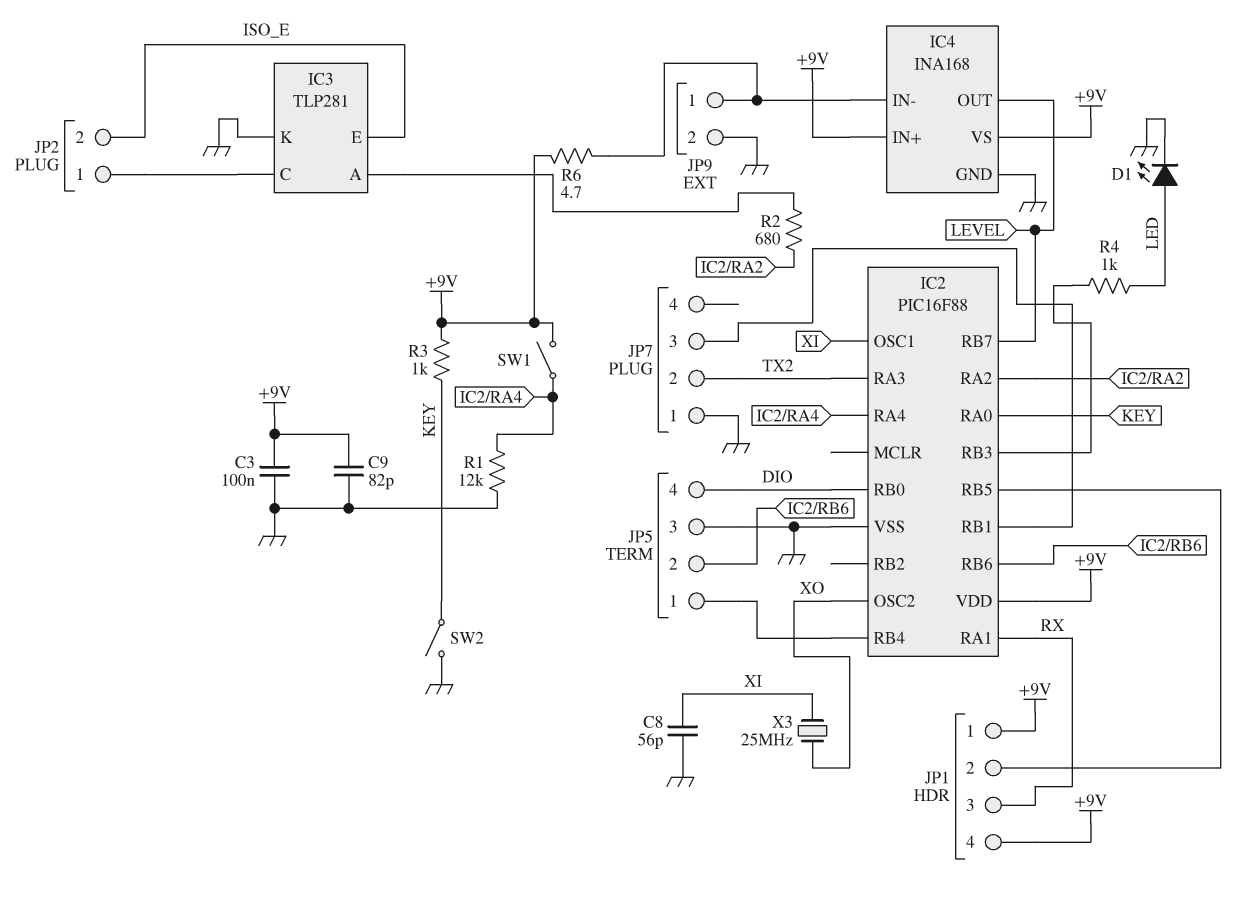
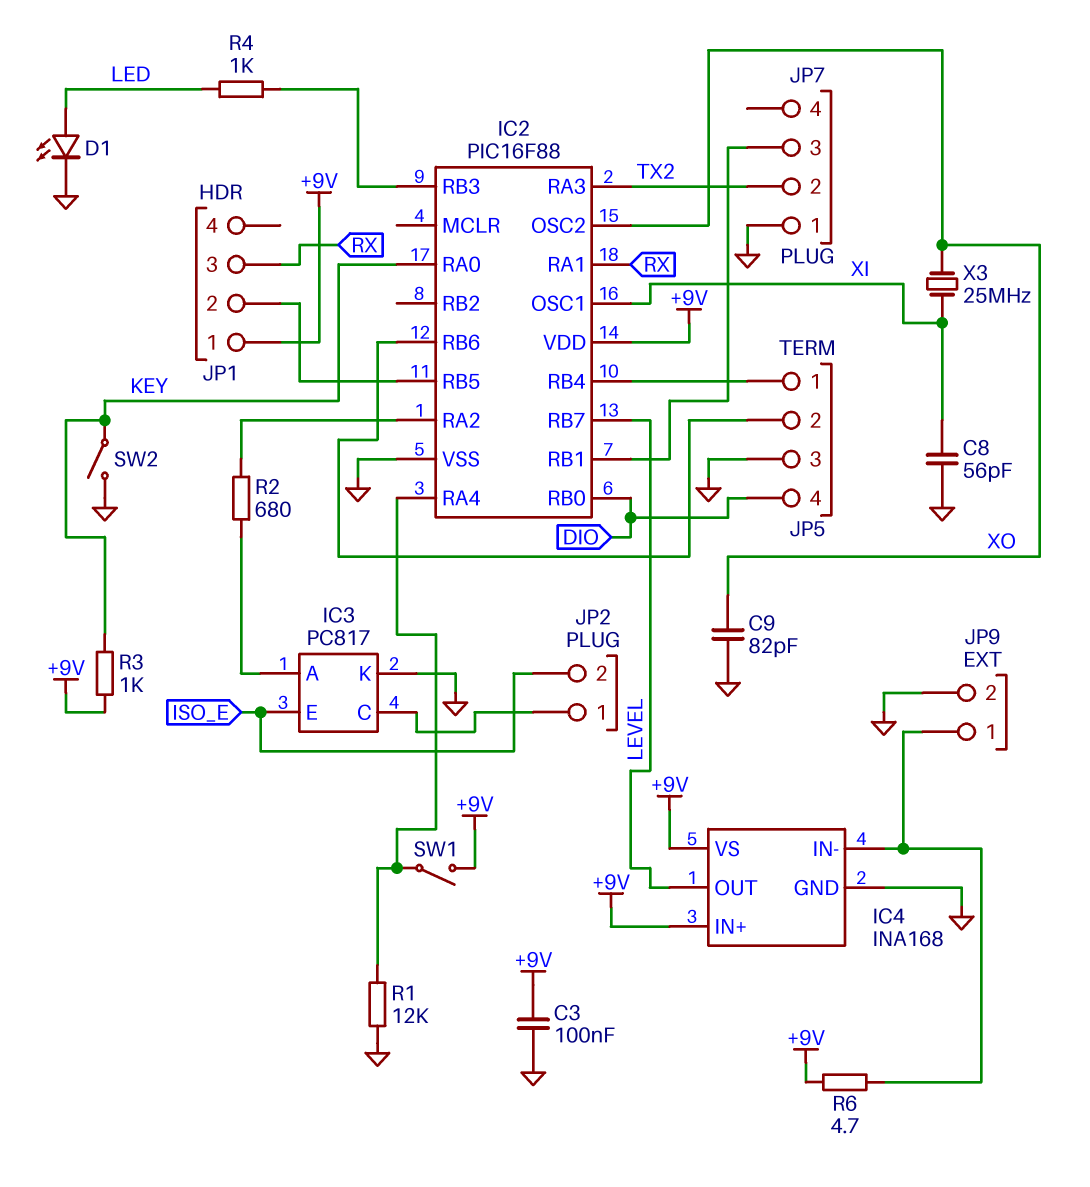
C9: 82pF (+9V, GND) -> 82pF (GND, XO)
IC3: TLP281 -> PC817
JP1 pin 4: +9V -> none

